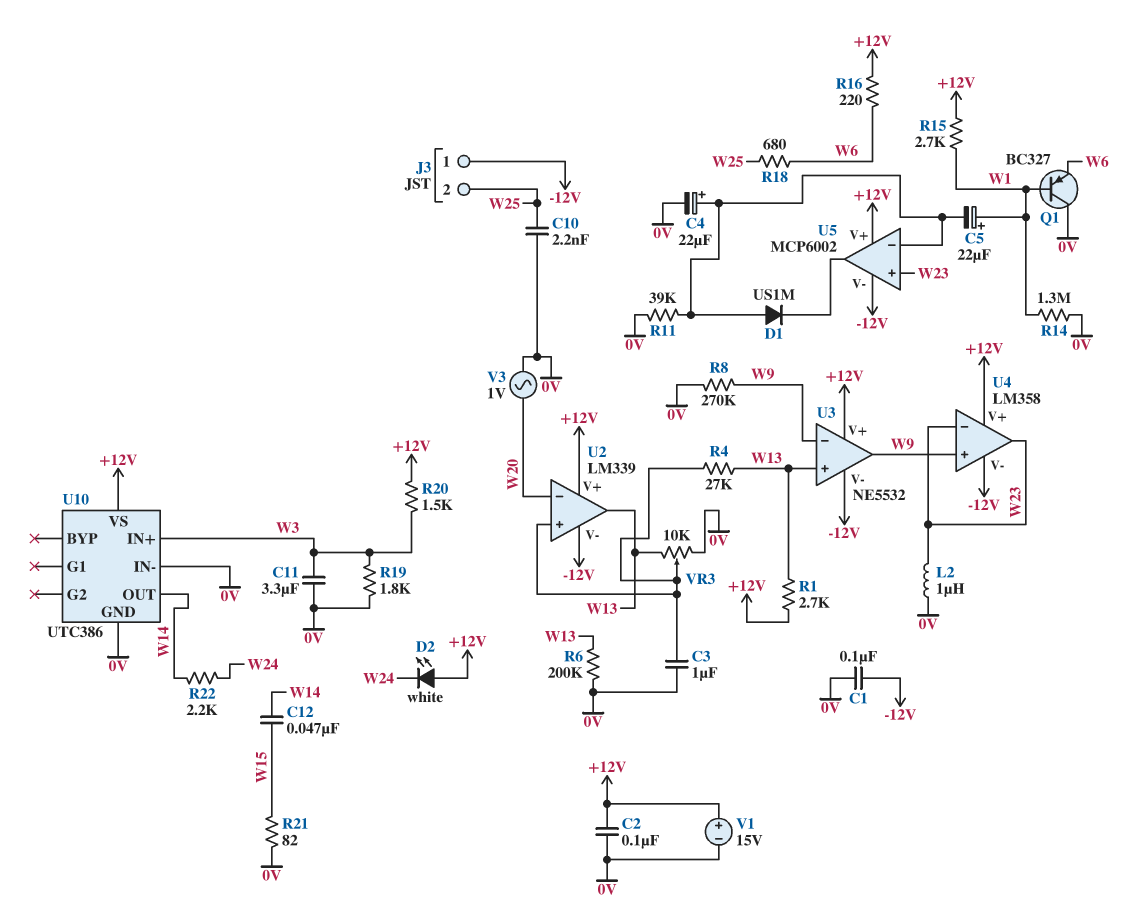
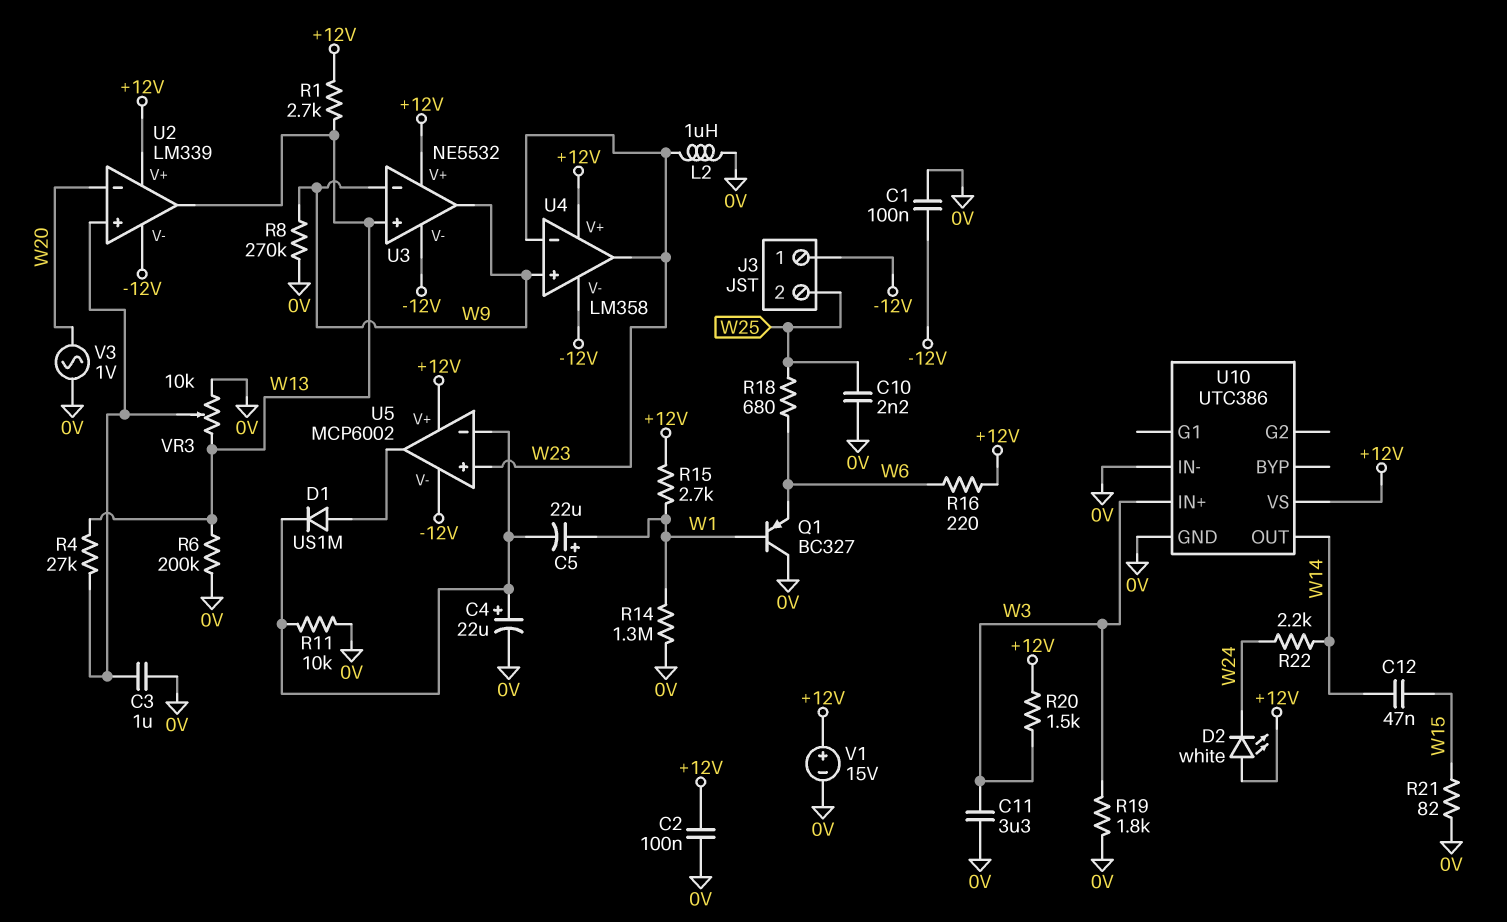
D1: diode US1M (A U5/in-, K U5/out) -> diode US1M (A U5/out, K U5/in-)
R11: 39k (0V, U5/in-) -> 10k (0V, U5/in-)

